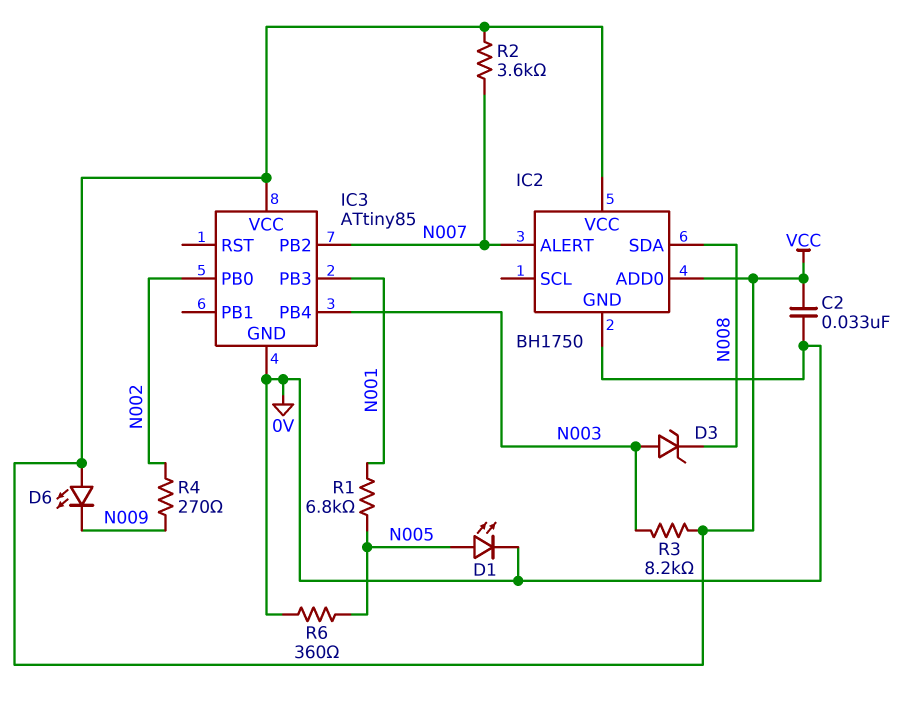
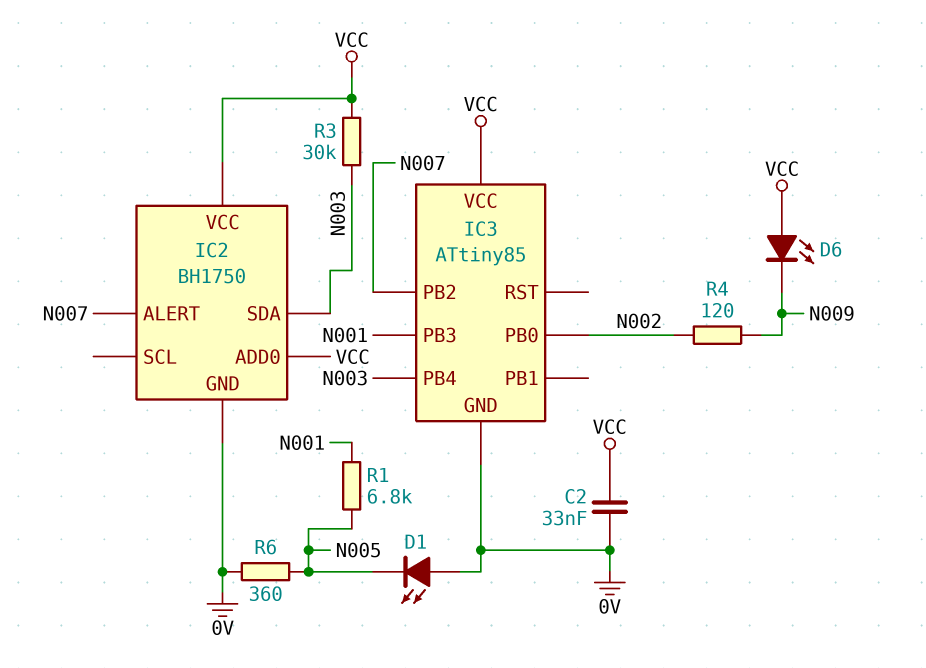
D1: LED (A N005, K 0V) -> LED (A 0V, K N005)
D3: zener (A N003, K N008) -> none
IC2 pin SDA: N008 -> N003
R2: 3.6k (N007, VCC) -> none
R3: 8.2k (N003, VCC) -> 30k (N003, VCC)
R4: 270 (N002, N009) -> 120 (N002, N009)

